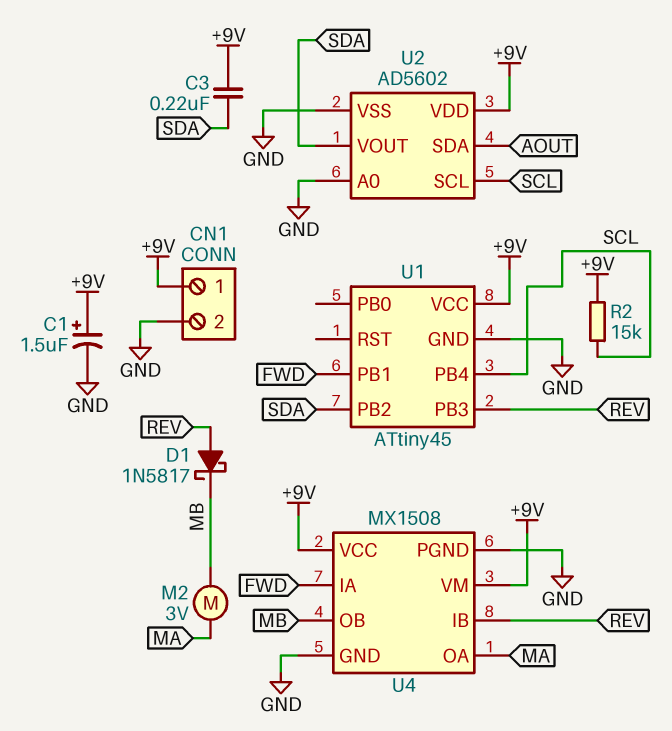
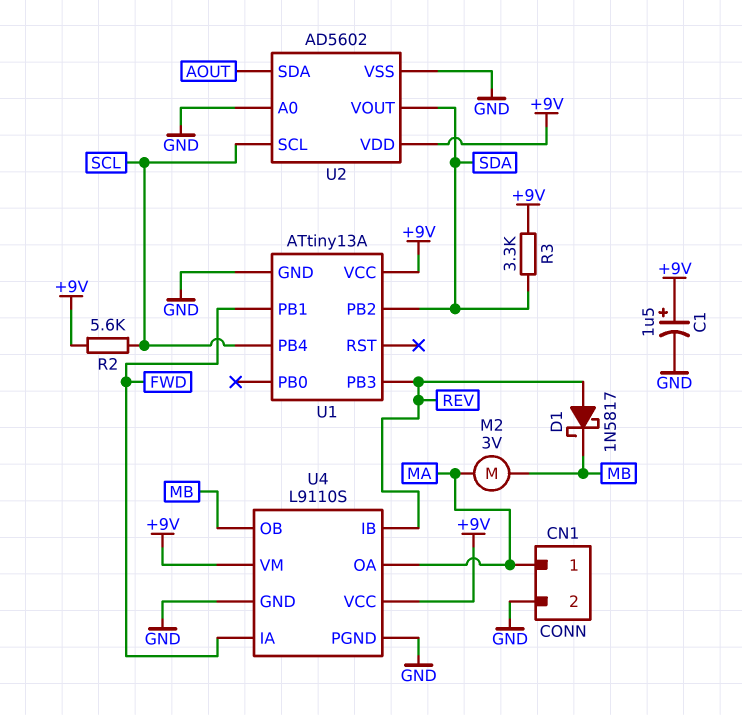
C3: 220nF (+9V, SDA) -> none
CN1 pin 1: +9V -> MA
R2: 15k (+9V, SCL) -> 5.6k (+9V, SCL)
R3: none -> 3.3k (+9V, SDA)
U1: ATtiny45 -> ATtiny13A
U4: MX1508 -> L9110S

